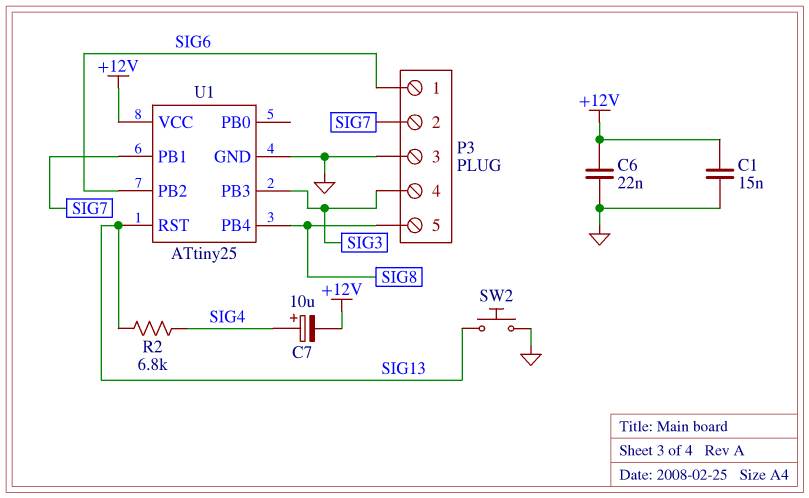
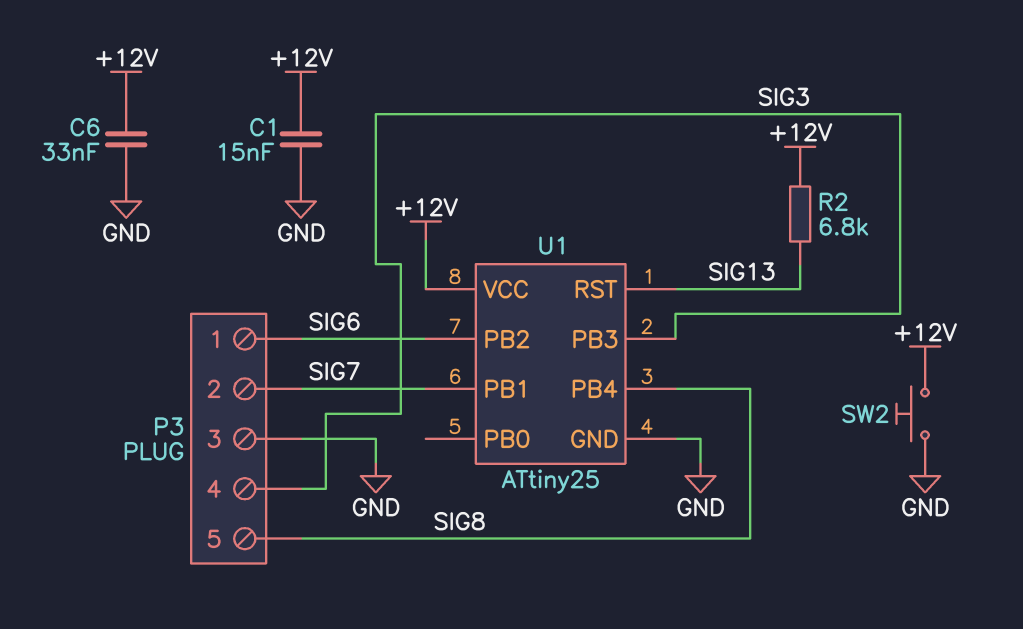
C6: 22nF (+12V, GND) -> 33nF (+12V, GND)
C7: 10uF (plus SIG4, minus +12V) -> none
R2: 6.8k (SIG4, SIG13) -> 6.8k (+12V, SIG13)
SW2: button (GND, SIG13) -> button (+12V, GND)

